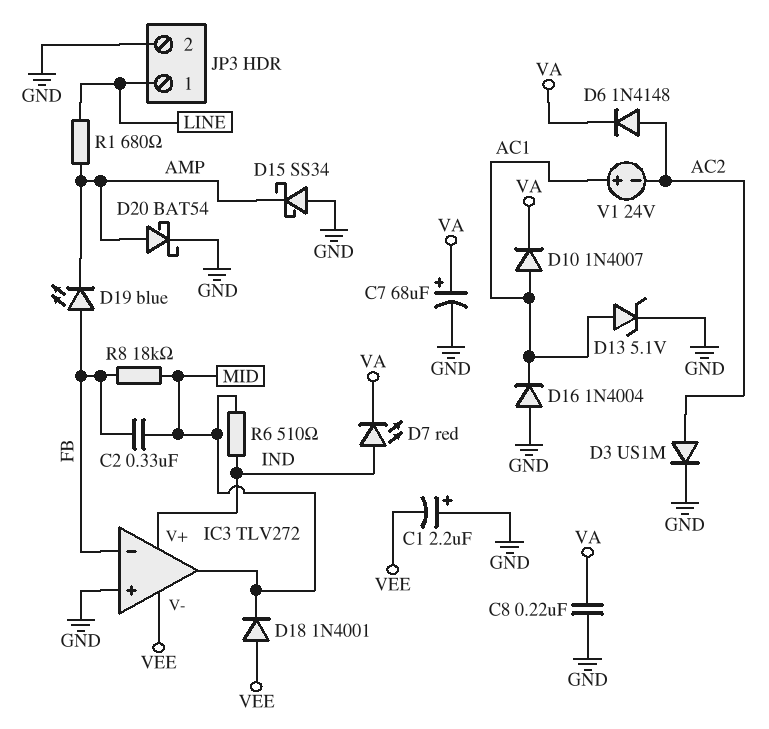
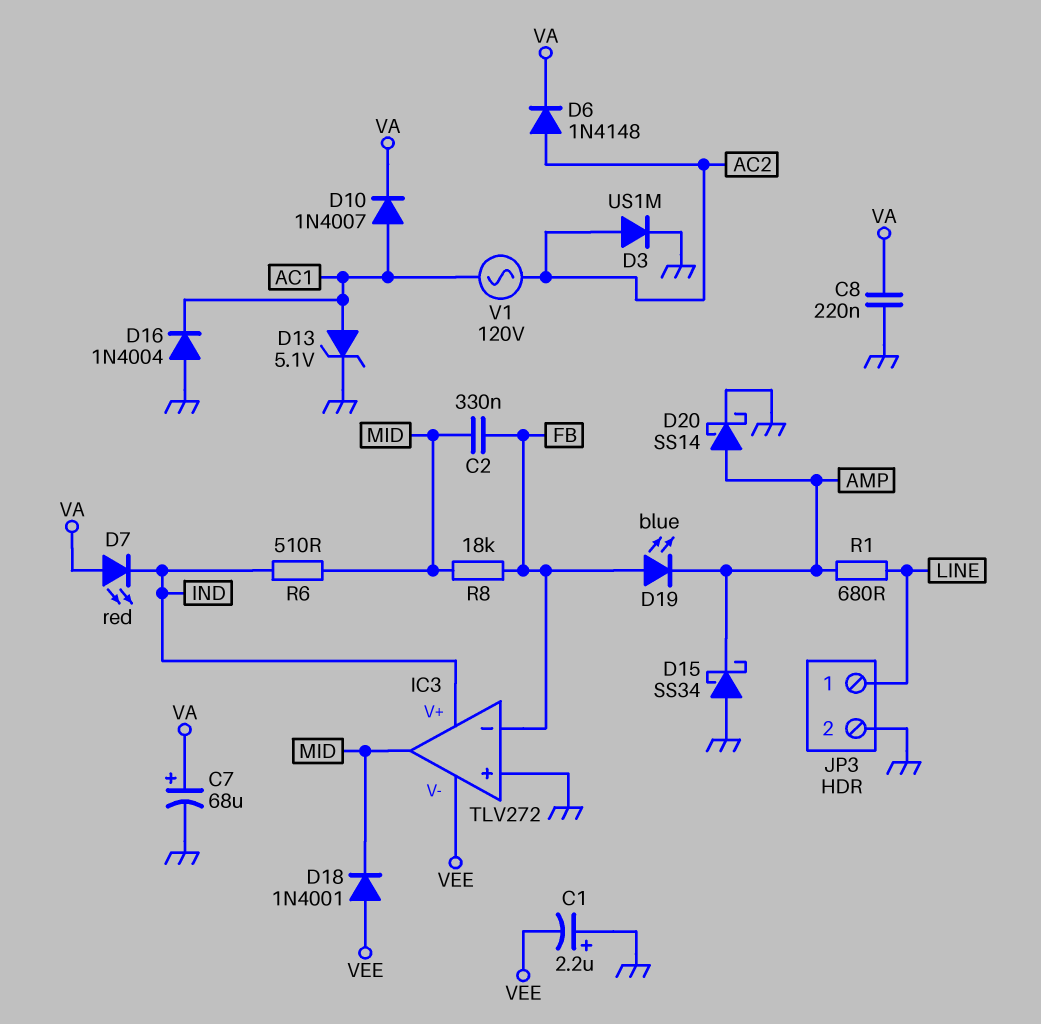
D7: LED red (A IND, K VA) -> LED red (A VA, K IND)
D20: schottky BAT54 (A AMP, K GND) -> schottky SS14 (A AMP, K GND)
V1: 24V (plus AC1, minus AC2) -> AC 120V (AC1, AC2)

